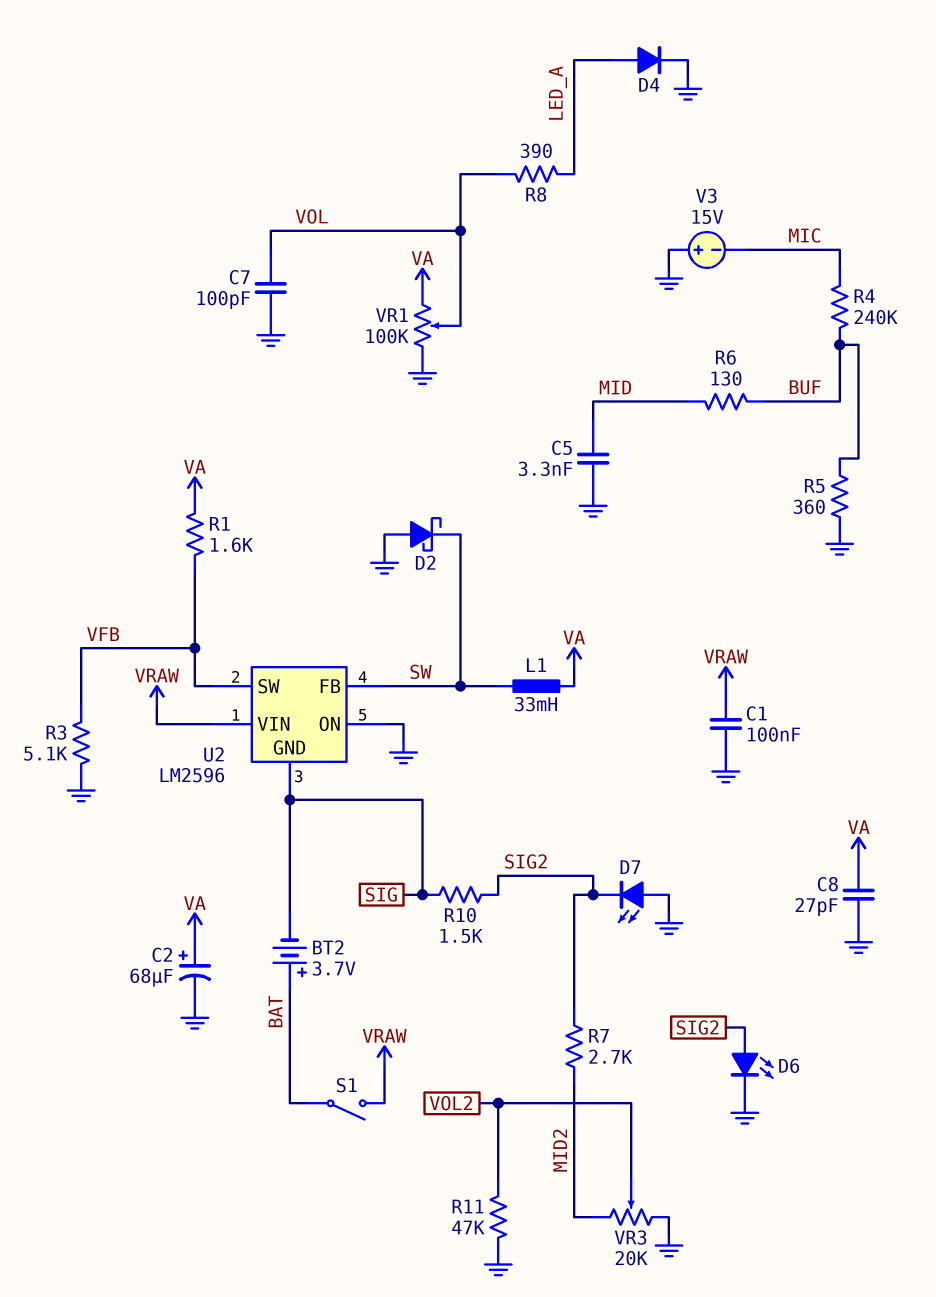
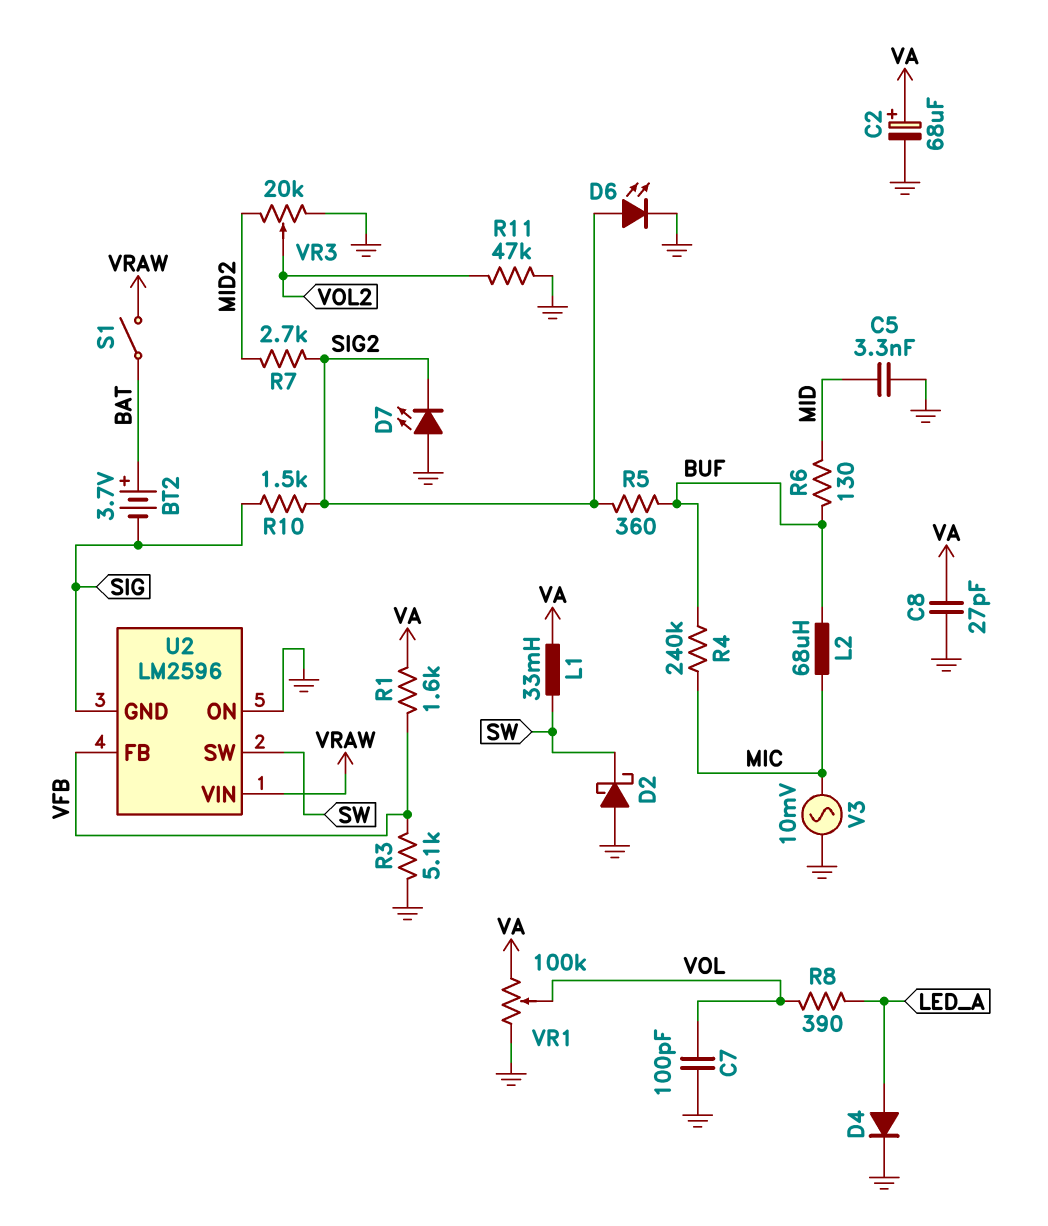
C1: 100nF (GND, VRAW) -> none
L2: none -> 68uH (BUF, MIC)
R5: 360 (BUF, GND) -> 360 (BUF, SIG2)
U2 pin FB: SW -> VFB
U2 pin SW: VFB -> SW
V3: 15V (plus GND, minus MIC) -> AC 10mV (GND, MIC)

